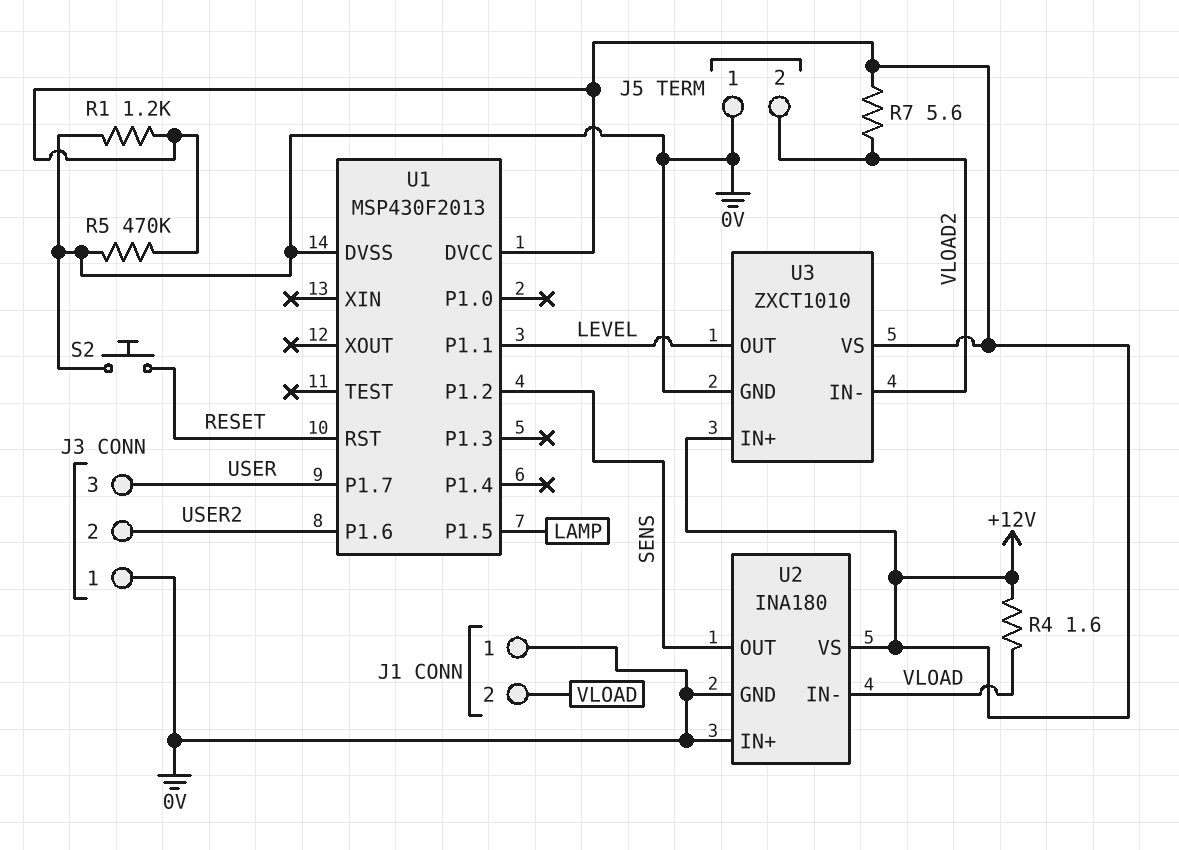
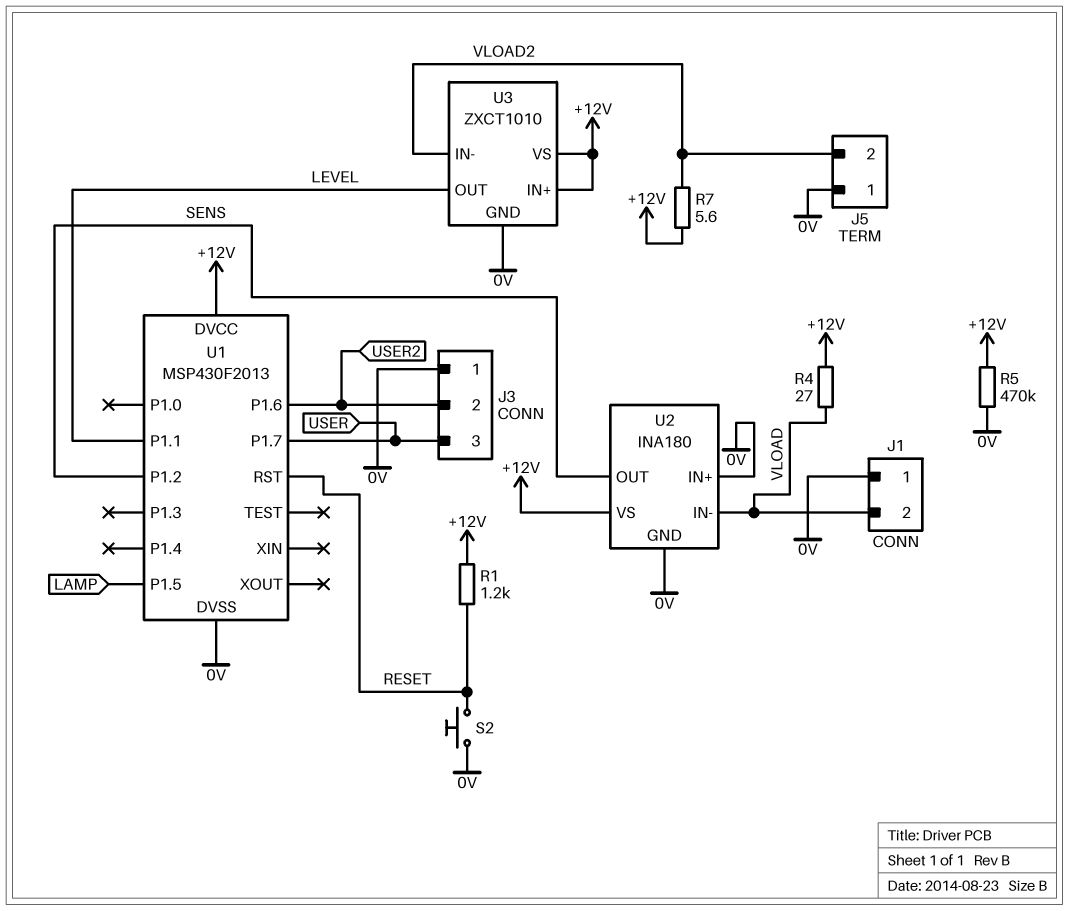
R1: 1.2k (+12V, 0V) -> 1.2k (+12V, RESET)
R4: 1.6 (+12V, VLOAD) -> 27 (+12V, VLOAD)

